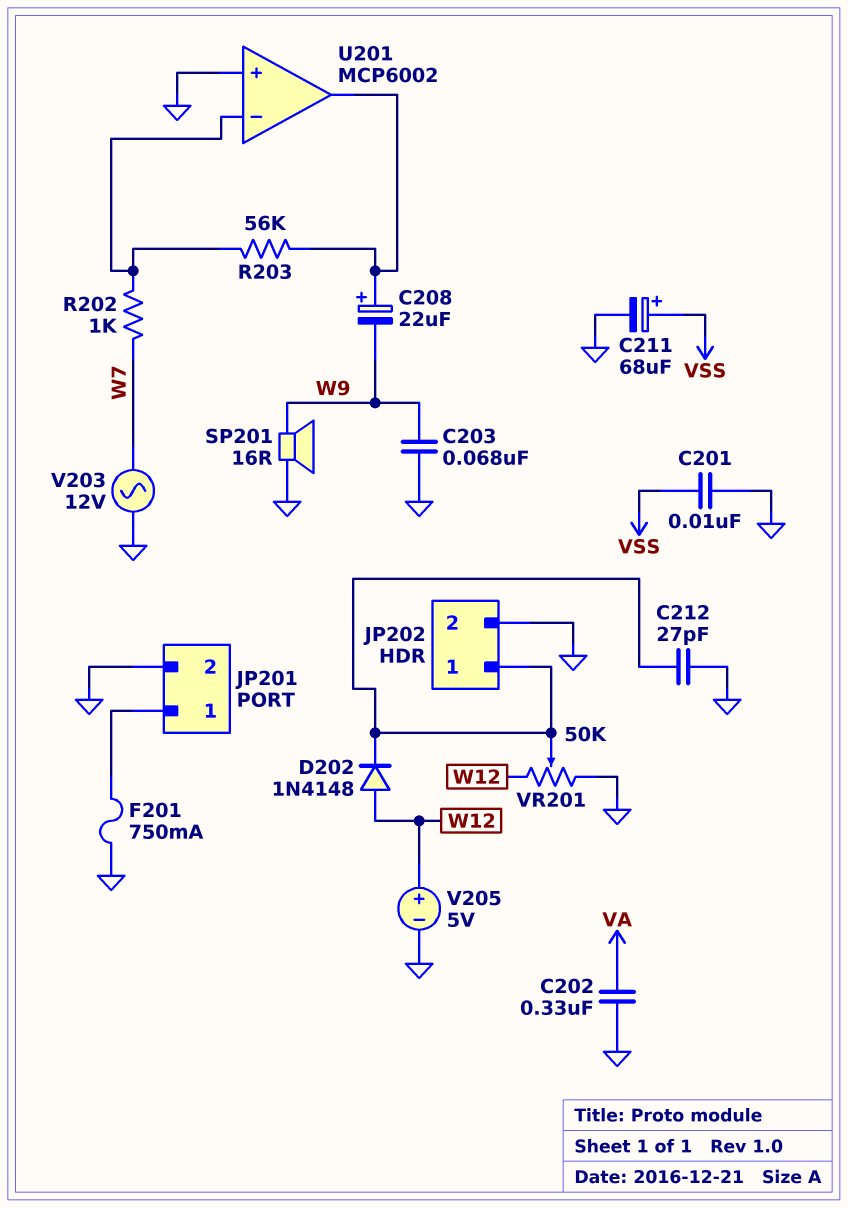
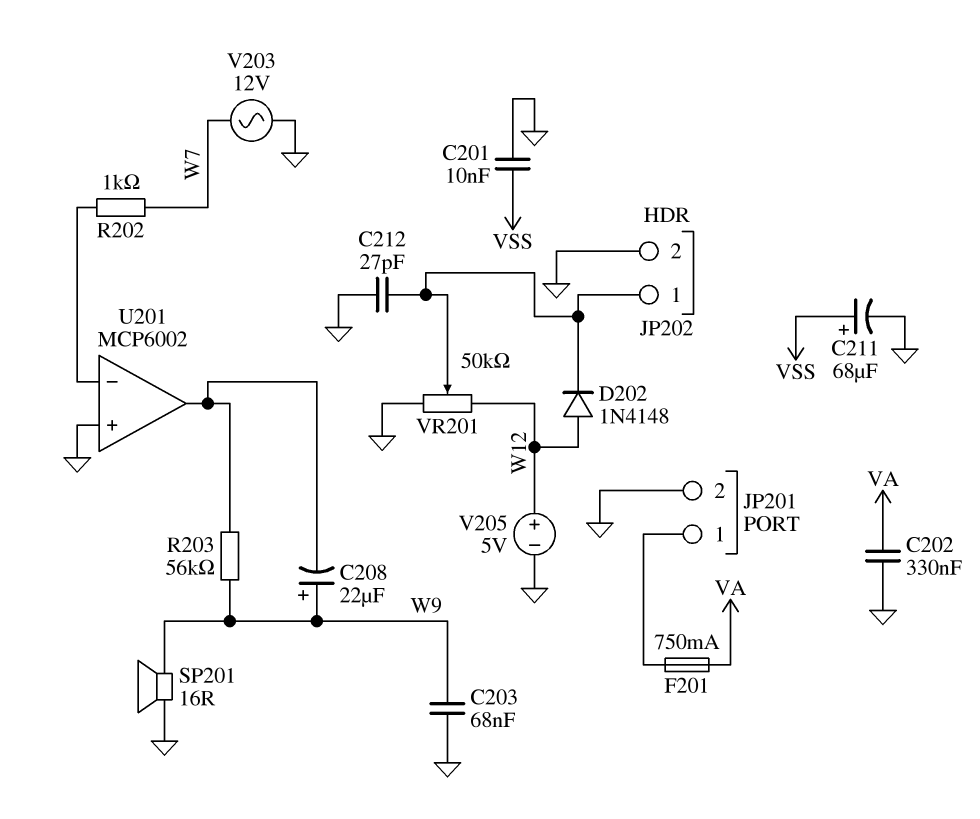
C208: 22uF (plus U201/out, minus W9) -> 22uF (plus W9, minus U201/out)
F201: 750mA (GND, JP201/1) -> 750mA (JP201/1, VA)
R203: 56k (U201/in-, U201/out) -> 56k (U201/out, W9)

